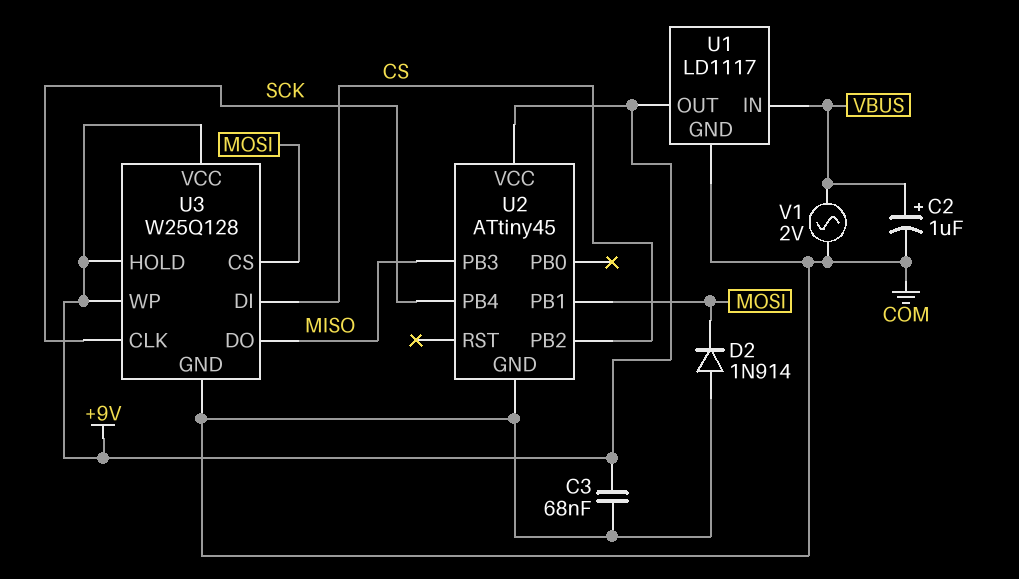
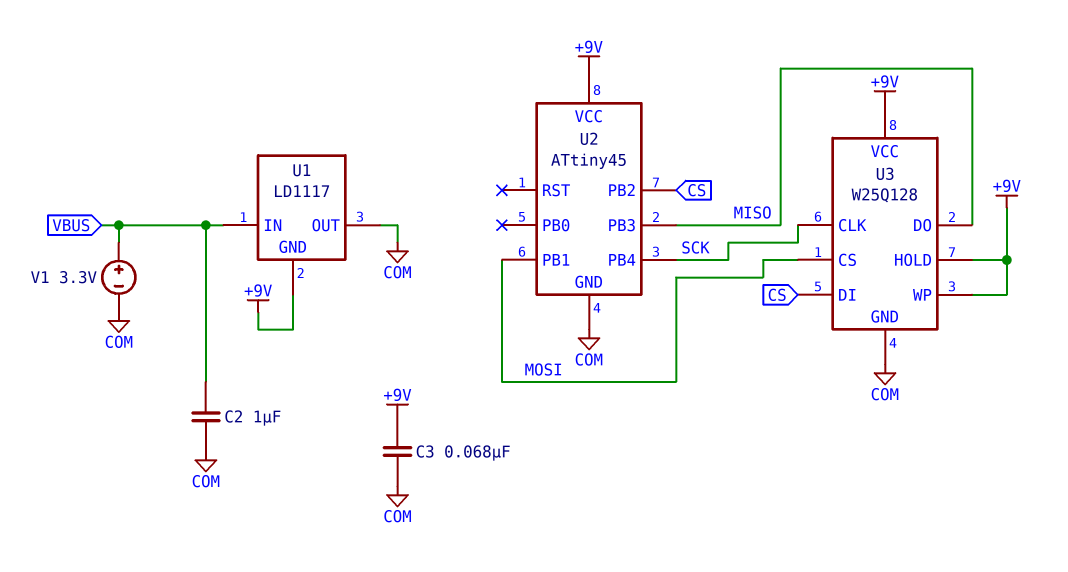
C2: 1uF (plus VBUS, minus COM) -> 1uF (COM, VBUS)
D2: diode 1N914 (A COM, K MOSI) -> none
U1 pin GND: COM -> +9V
U1 pin OUT: +9V -> COM
V1: AC 2V (COM, VBUS) -> 3.3V (plus VBUS, minus COM)

